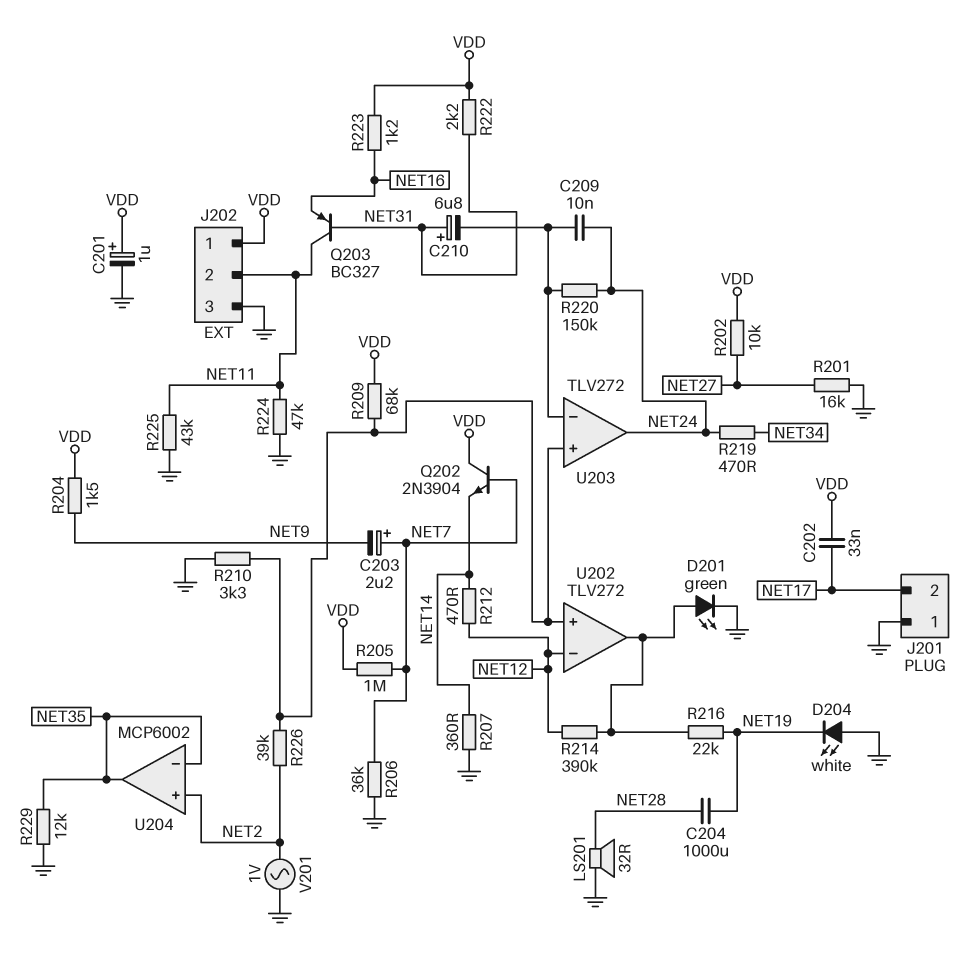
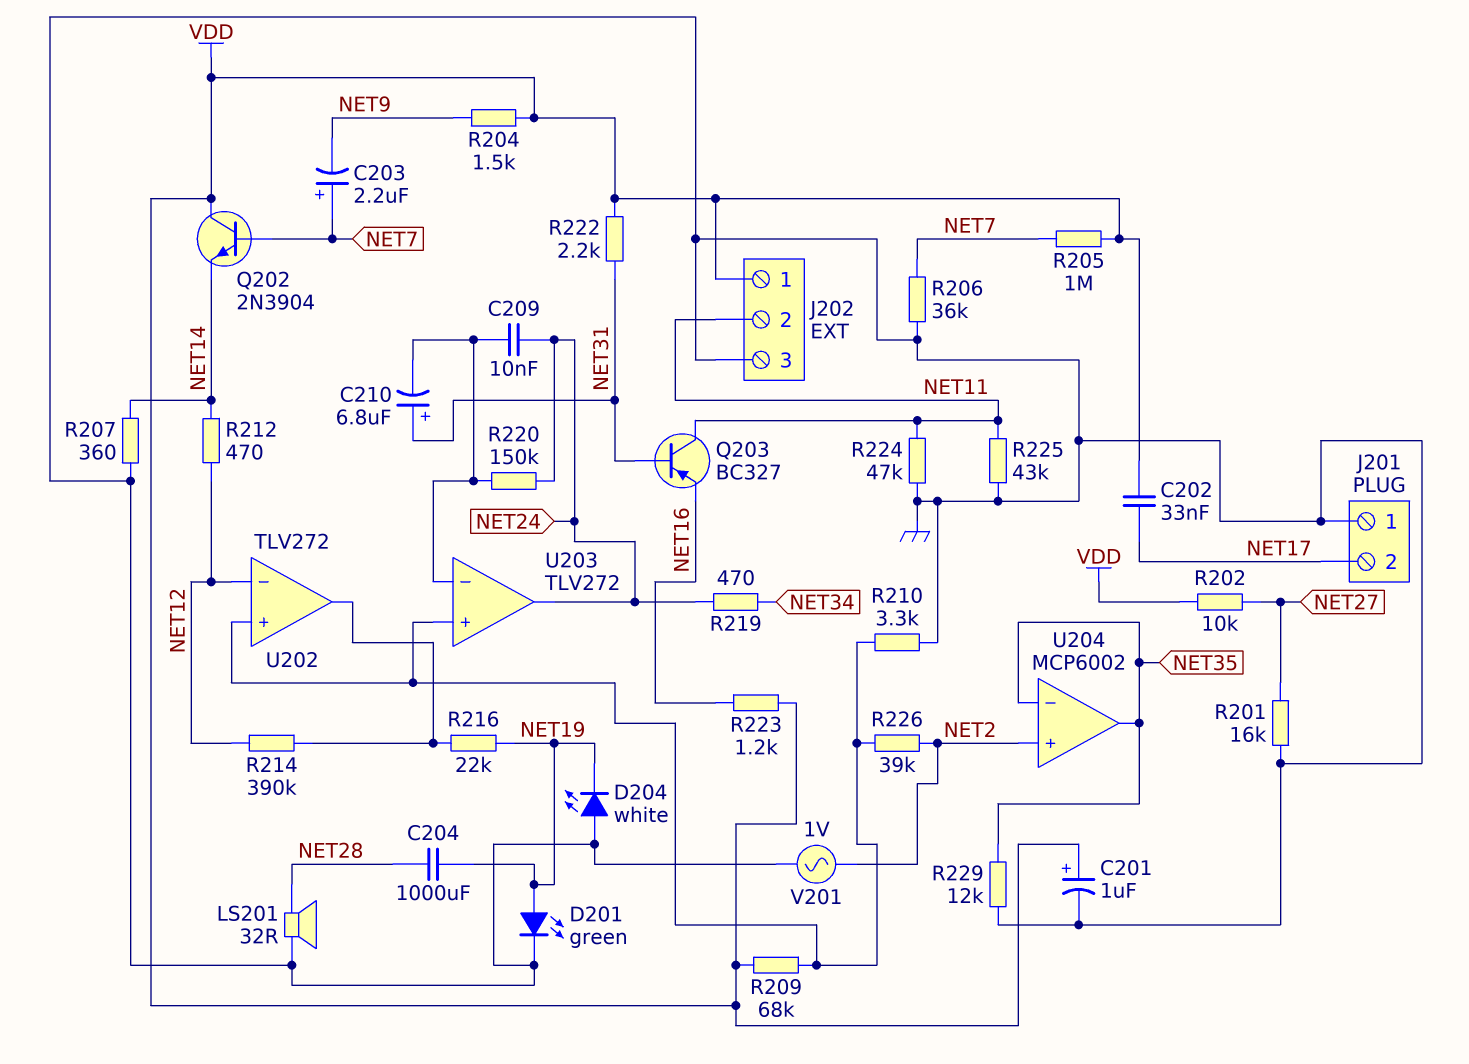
D201: LED green (A U202/out, K GND) -> LED green (A NET19, K GND)

